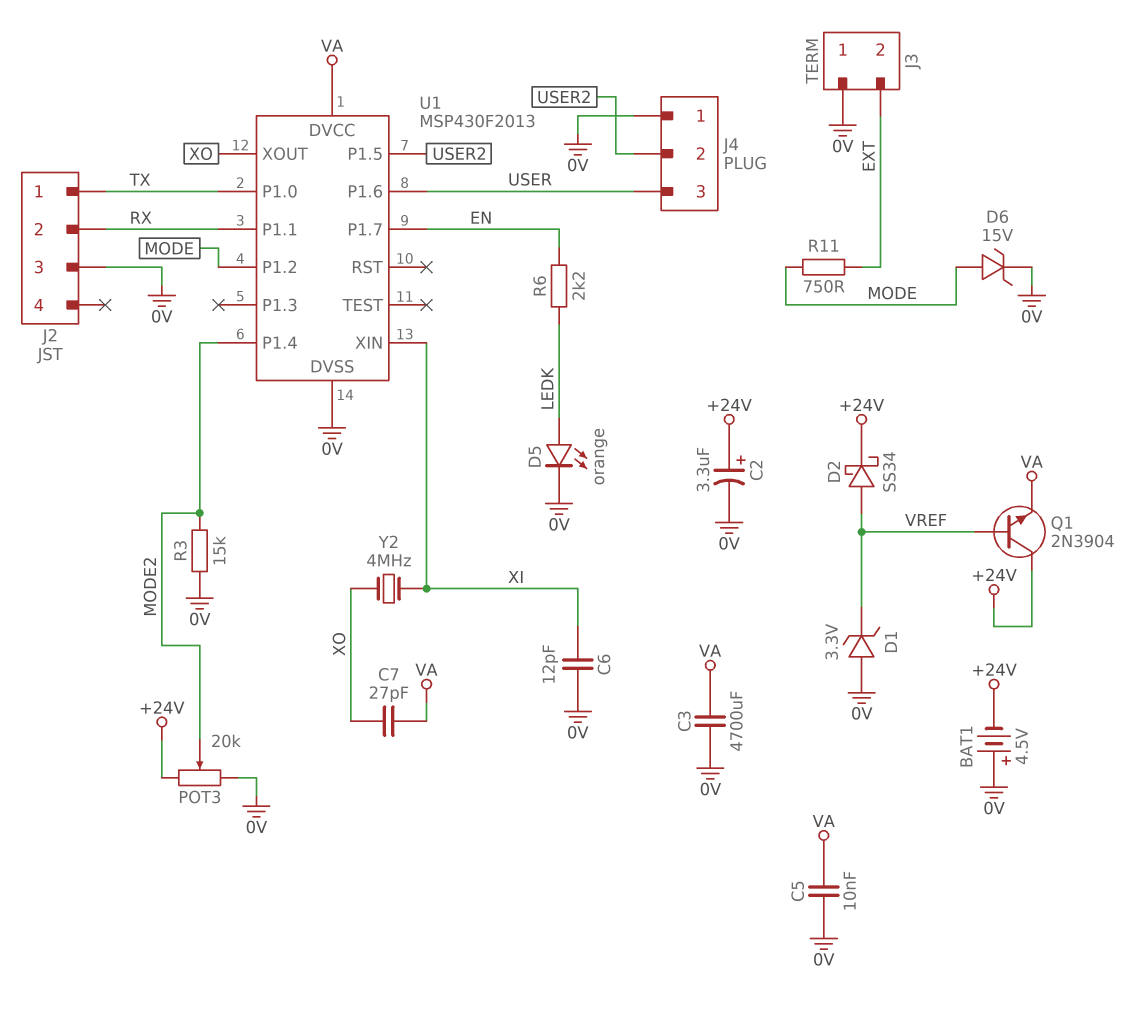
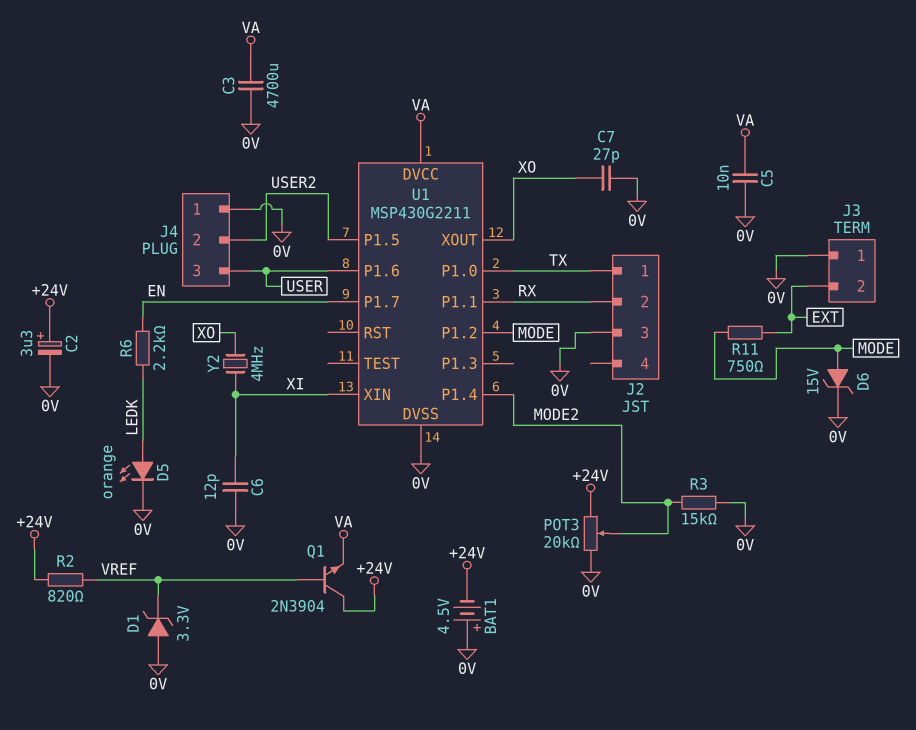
C7: 27pF (VA, XO) -> 27pF (0V, XO)
D2: schottky SS34 (A VREF, K +24V) -> none
R2: none -> 820 (+24V, VREF)
U1: MSP430F2013 -> MSP430G2211

